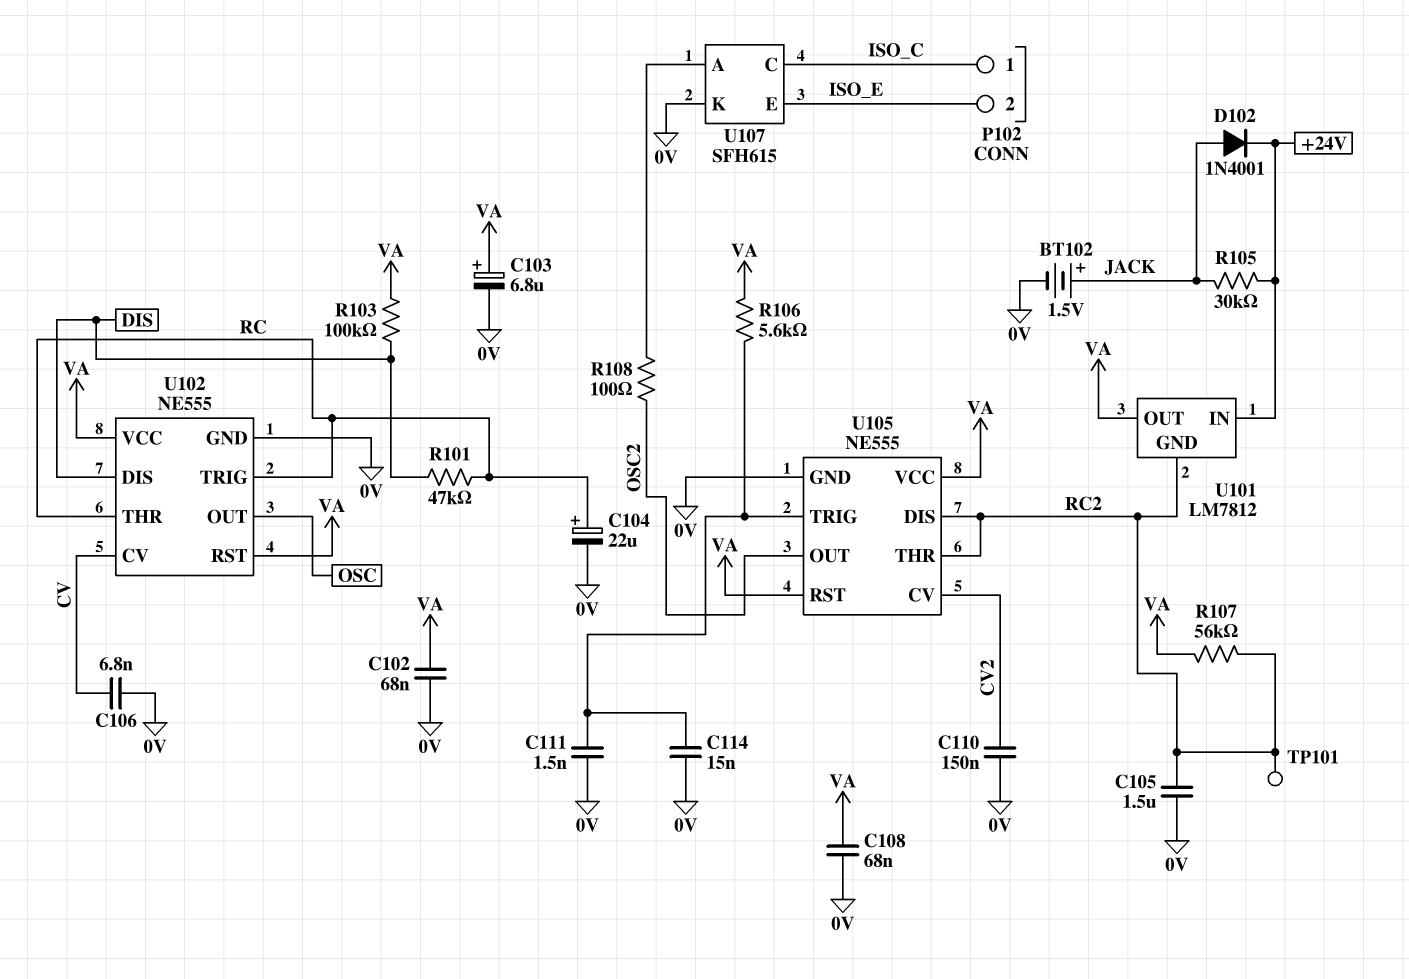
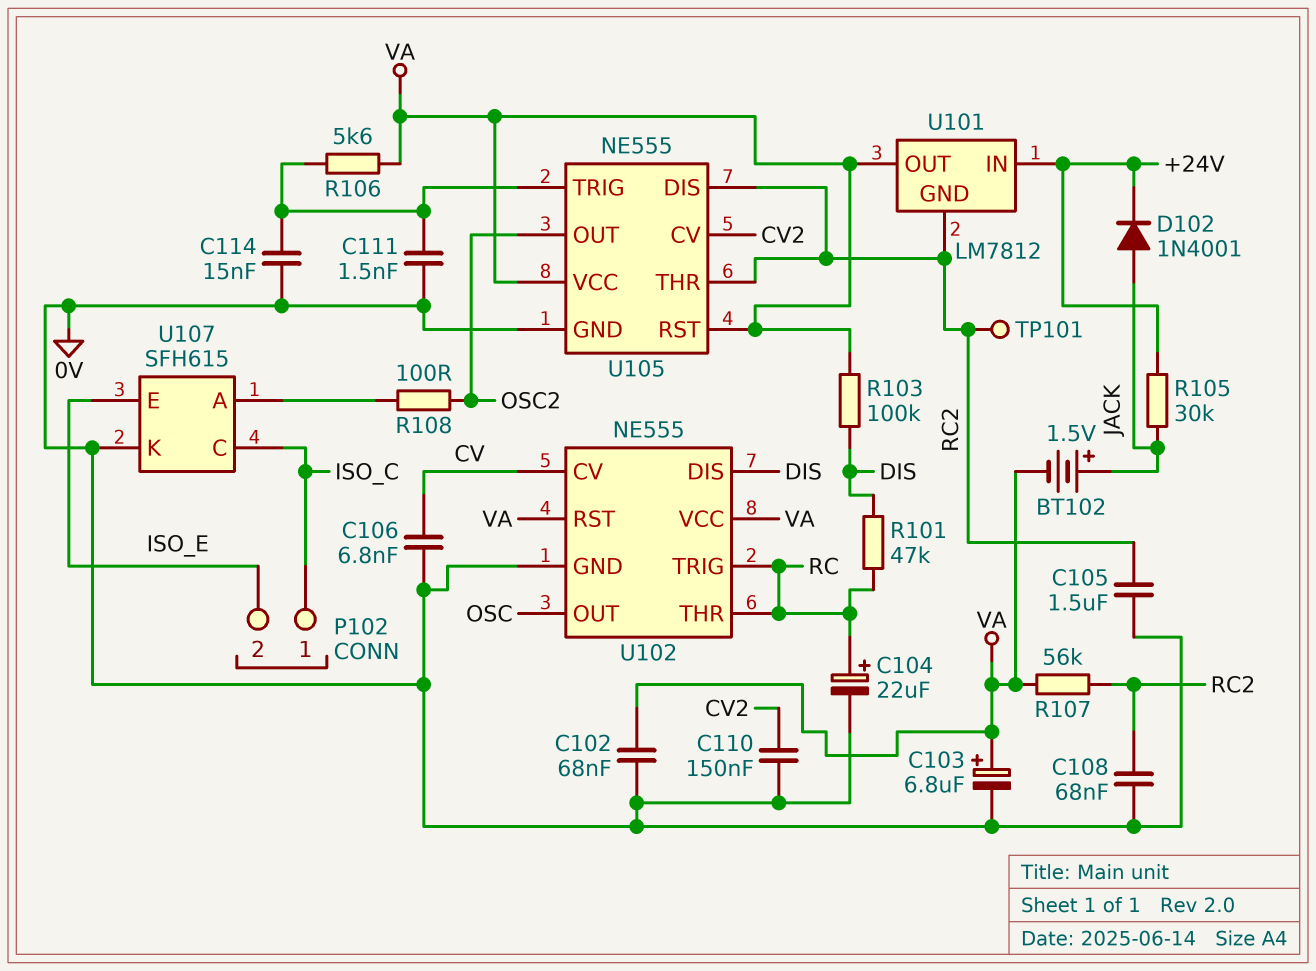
BT102: 1.5V (plus JACK, minus 0V) -> 1.5V (plus JACK, minus VA)
C108: 68nF (0V, VA) -> 68nF (0V, RC2)

